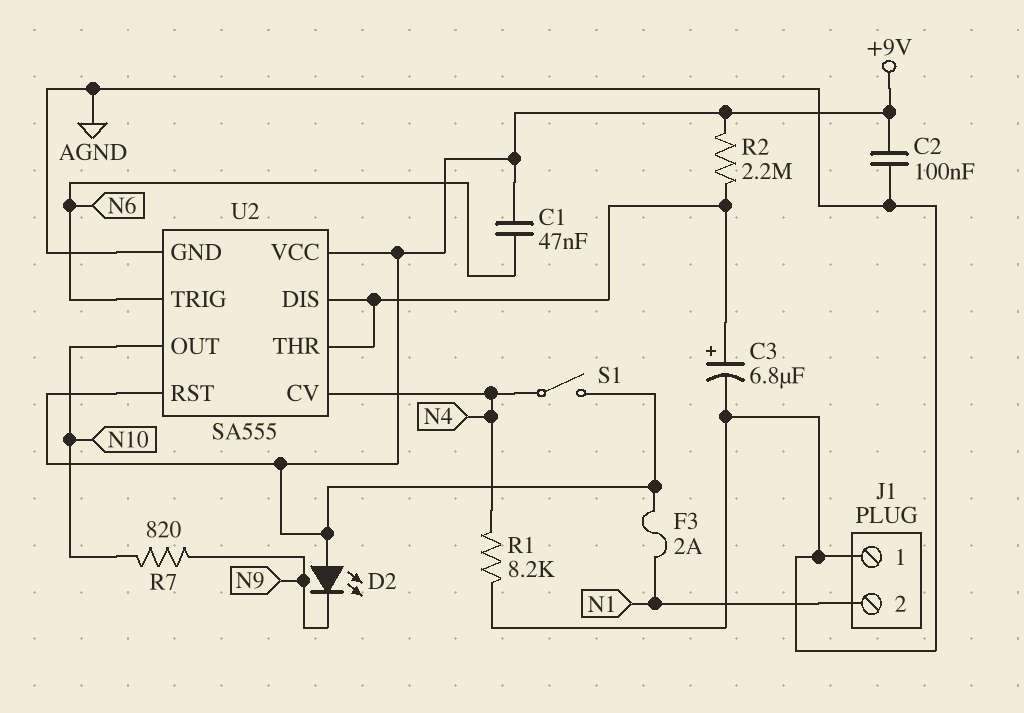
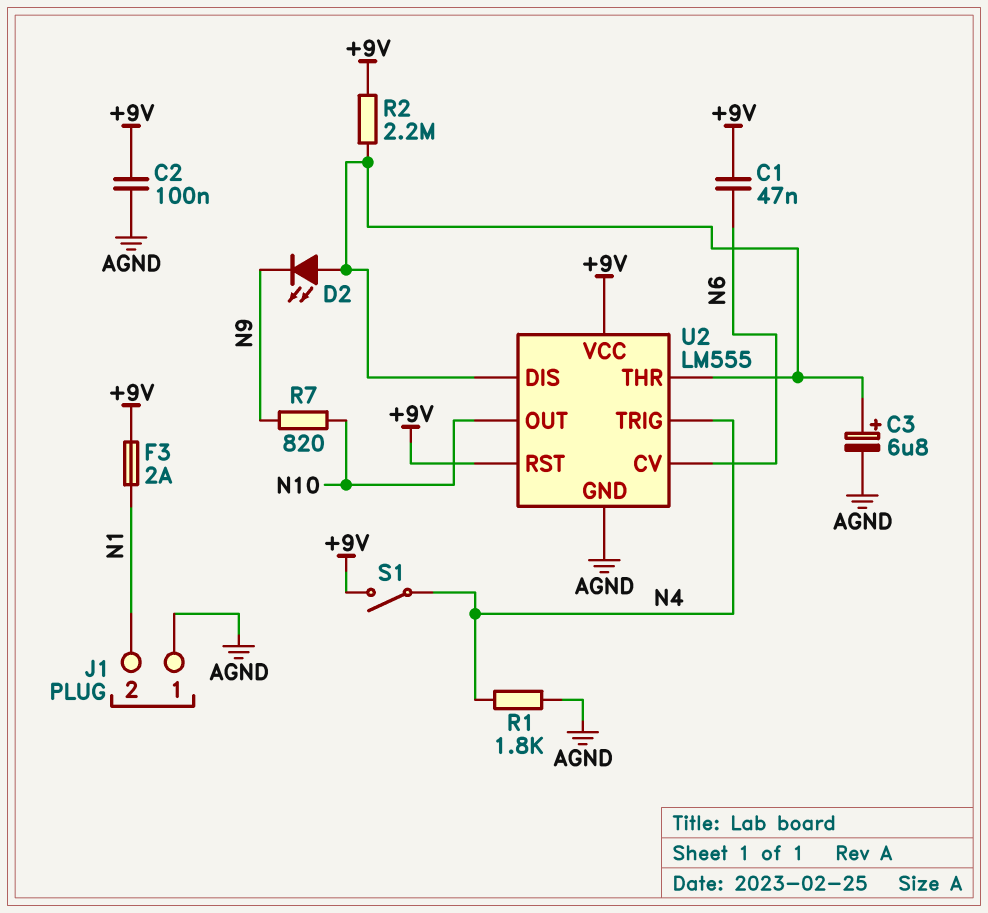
D2: LED (A +9V, K N9) -> LED (A U2/DIS, K N9)
R1: 8.2k (AGND, N4) -> 1.8k (AGND, N4)
U2: SA555 -> LM555
U2 pin CV: N4 -> N6
U2 pin TRIG: N6 -> N4

